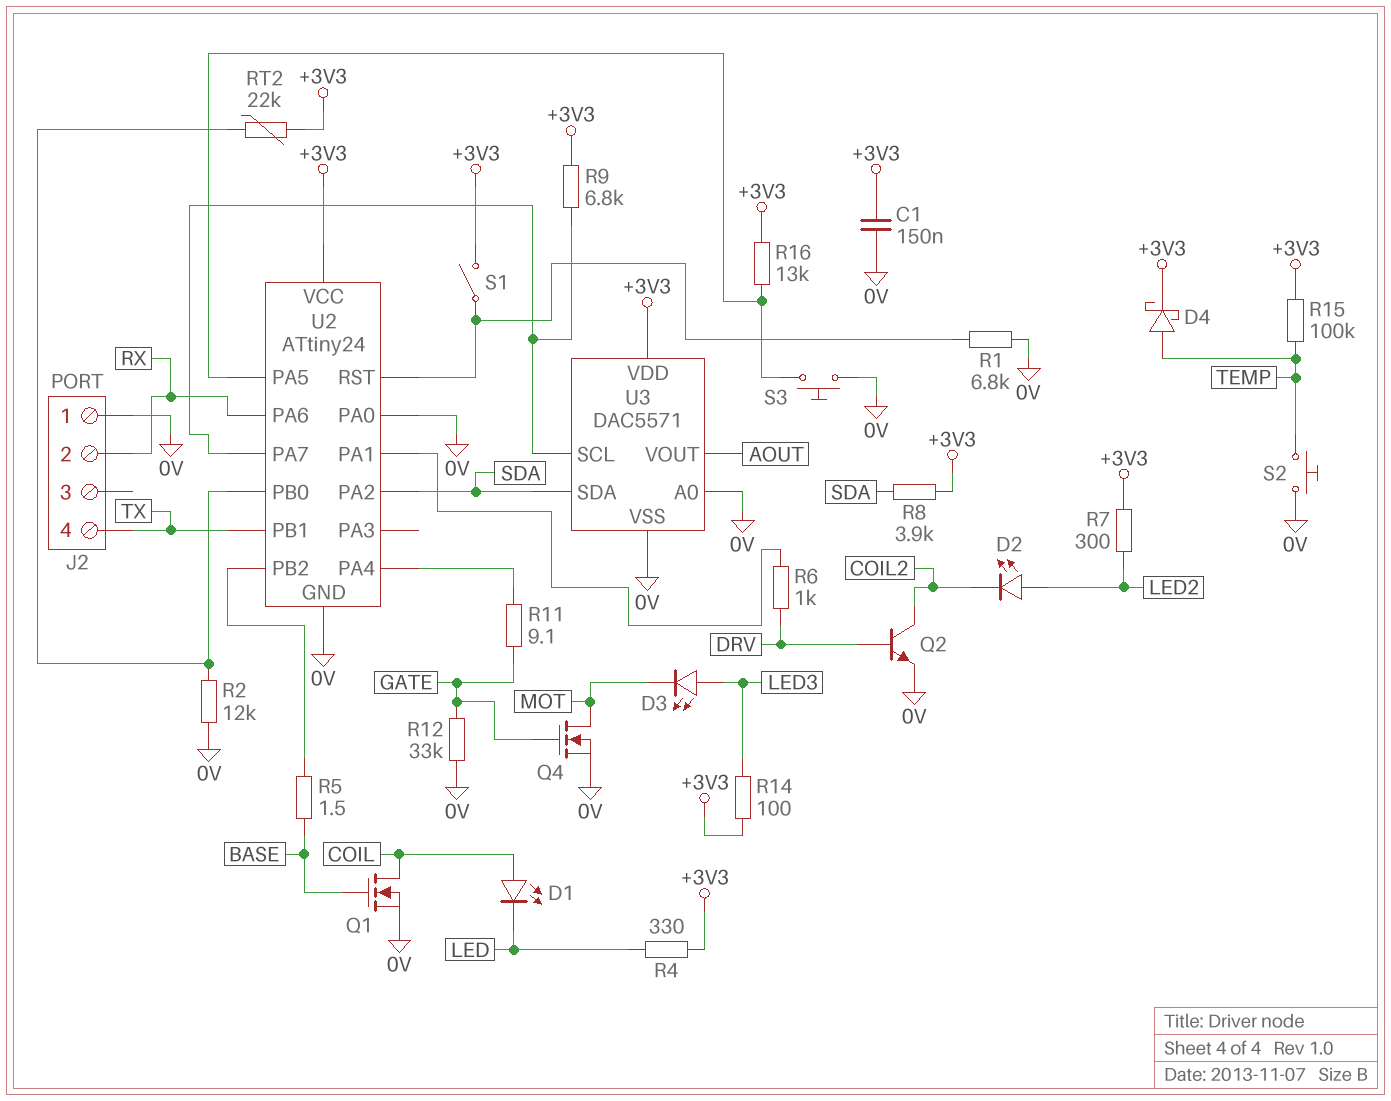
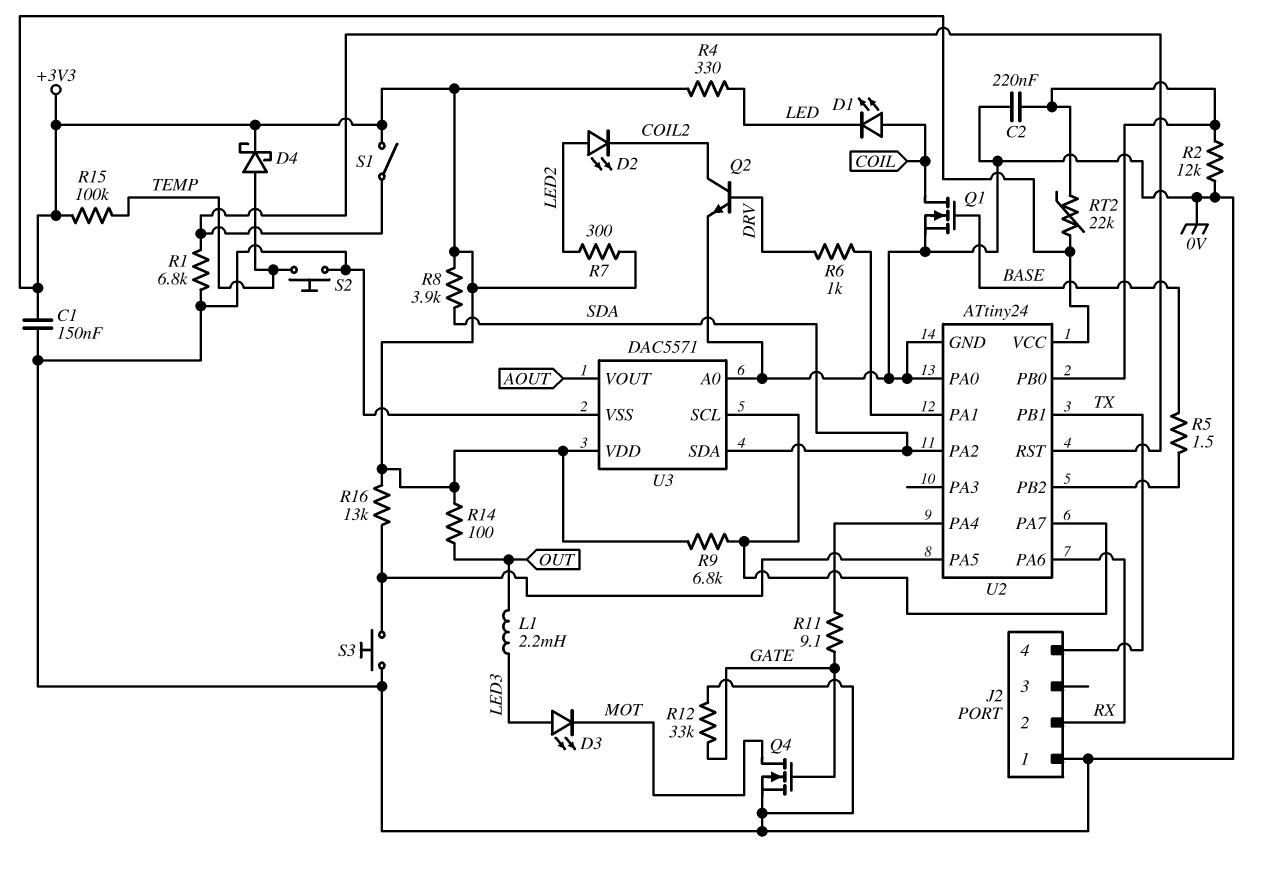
C2: none -> 220nF (0V, U2/PB0)
L1: none -> 2.2mH (LED3, OUT)
R14: 100 (+3V3, LED3) -> 100 (+3V3, OUT)

